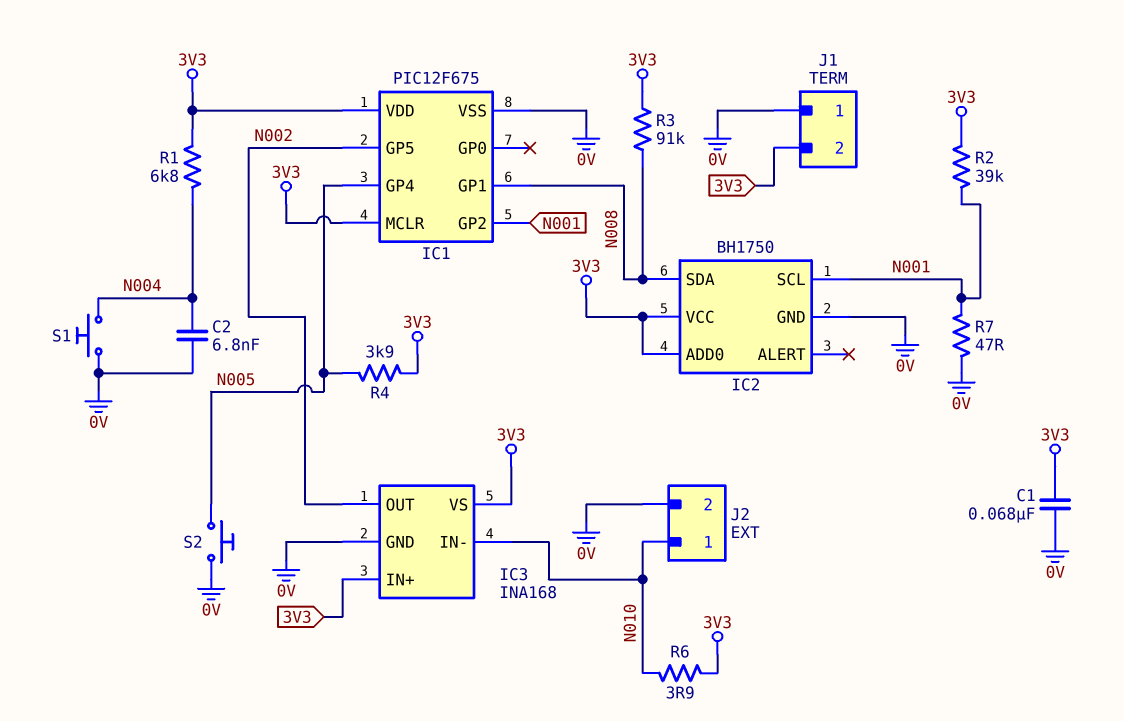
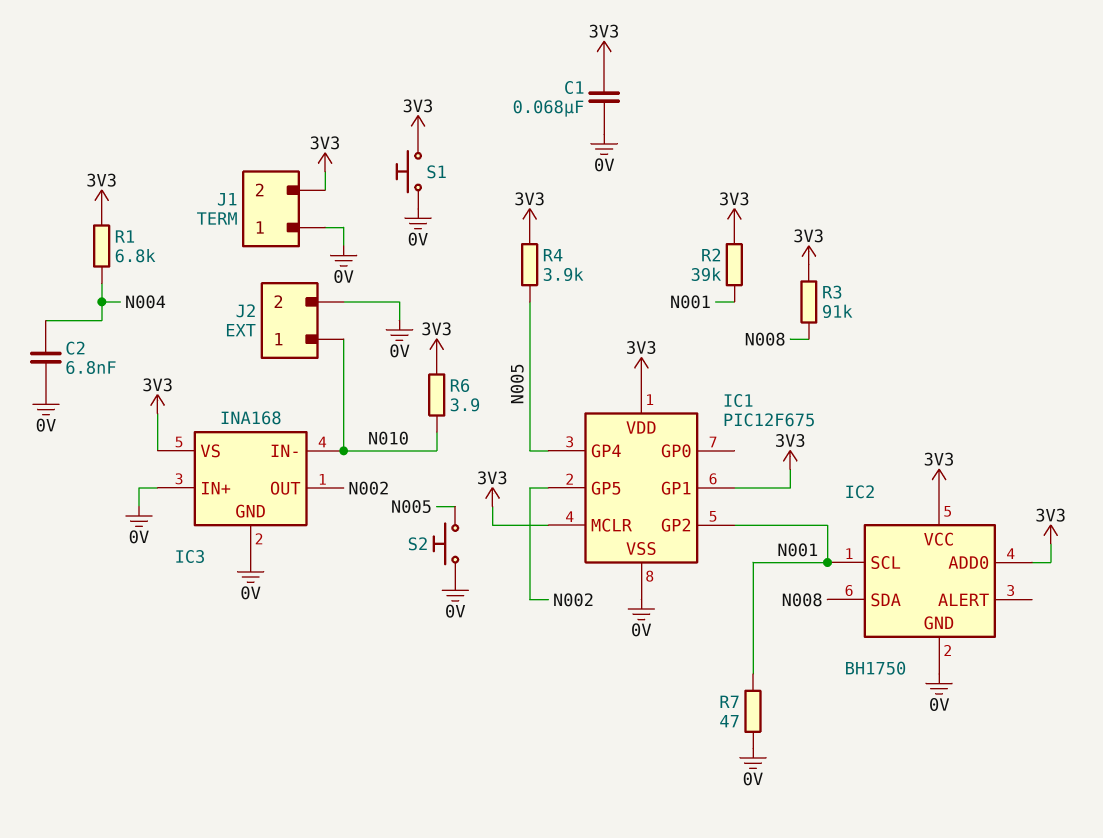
IC1 pin GP1: N008 -> 3V3
IC3 pin IN+: 3V3 -> 0V
S1: button (0V, N004) -> button (0V, 3V3)

